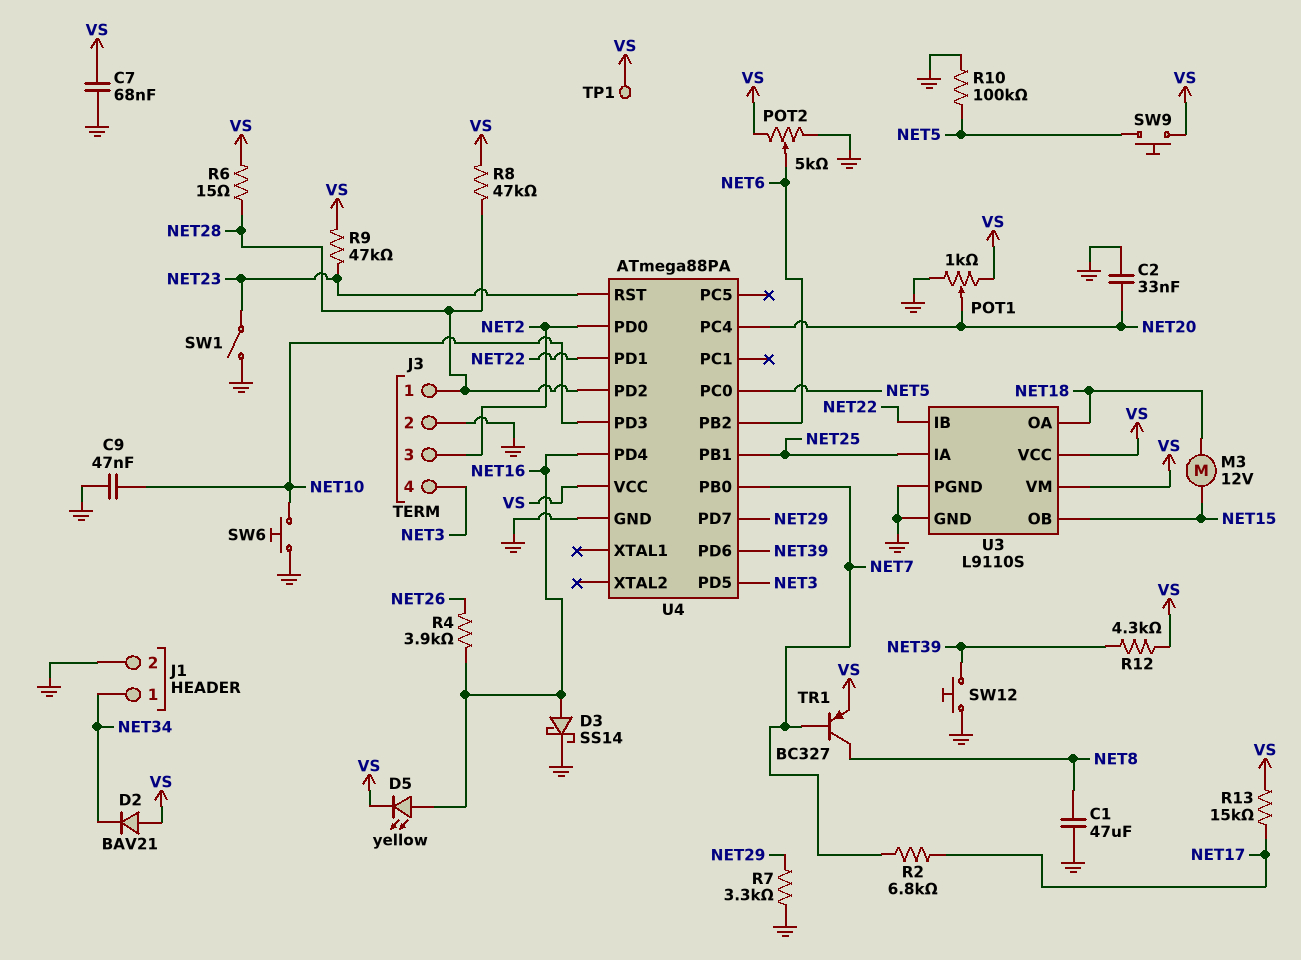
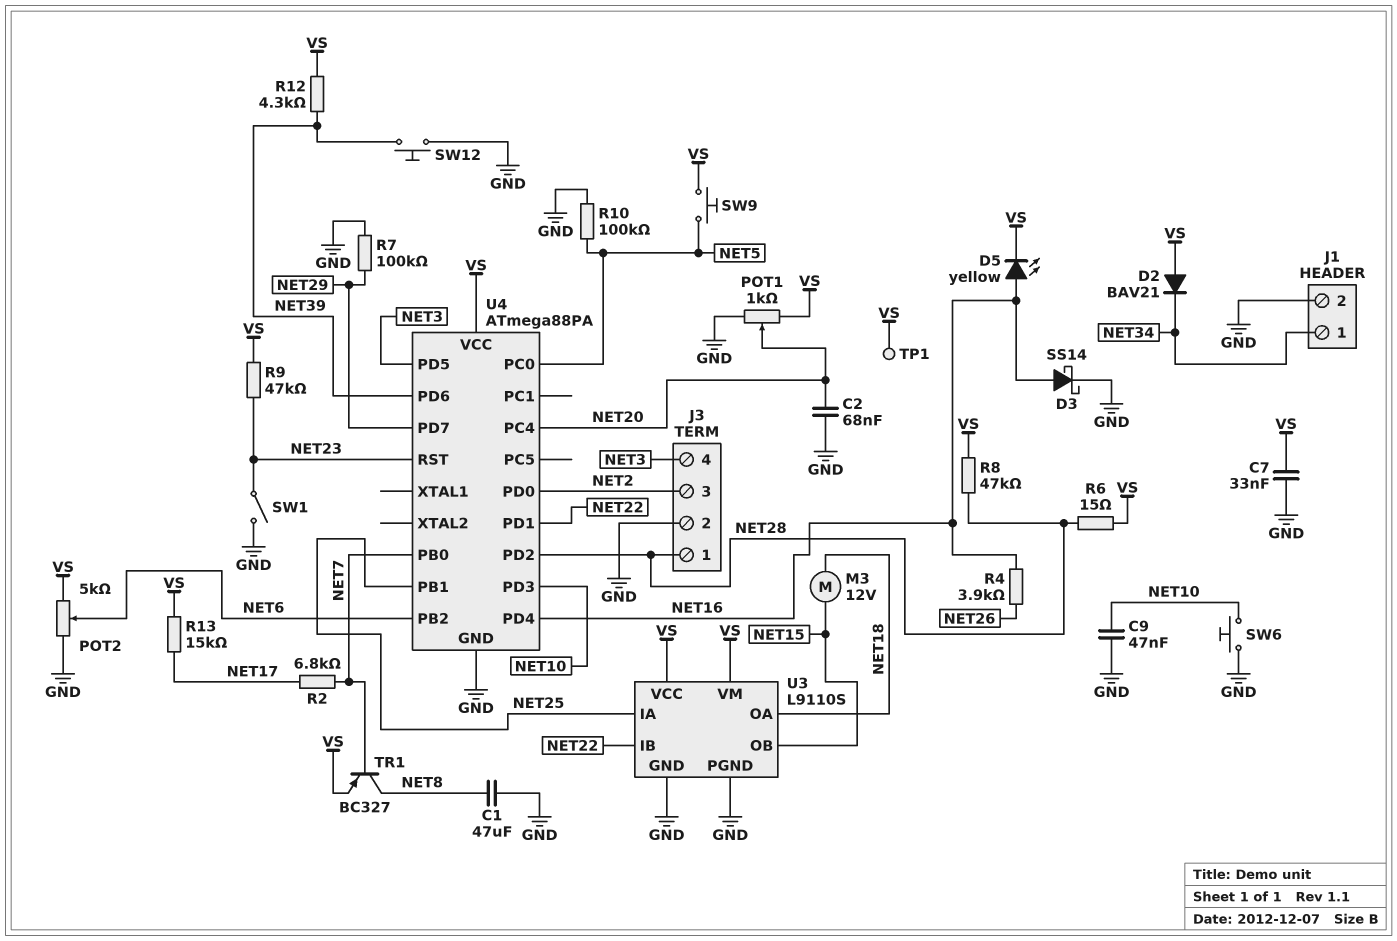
C2: 33nF (GND, NET20) -> 68nF (GND, NET20)
C7: 68nF (GND, VS) -> 33nF (GND, VS)
R7: 3.3k (GND, NET29) -> 100k (GND, NET29)

